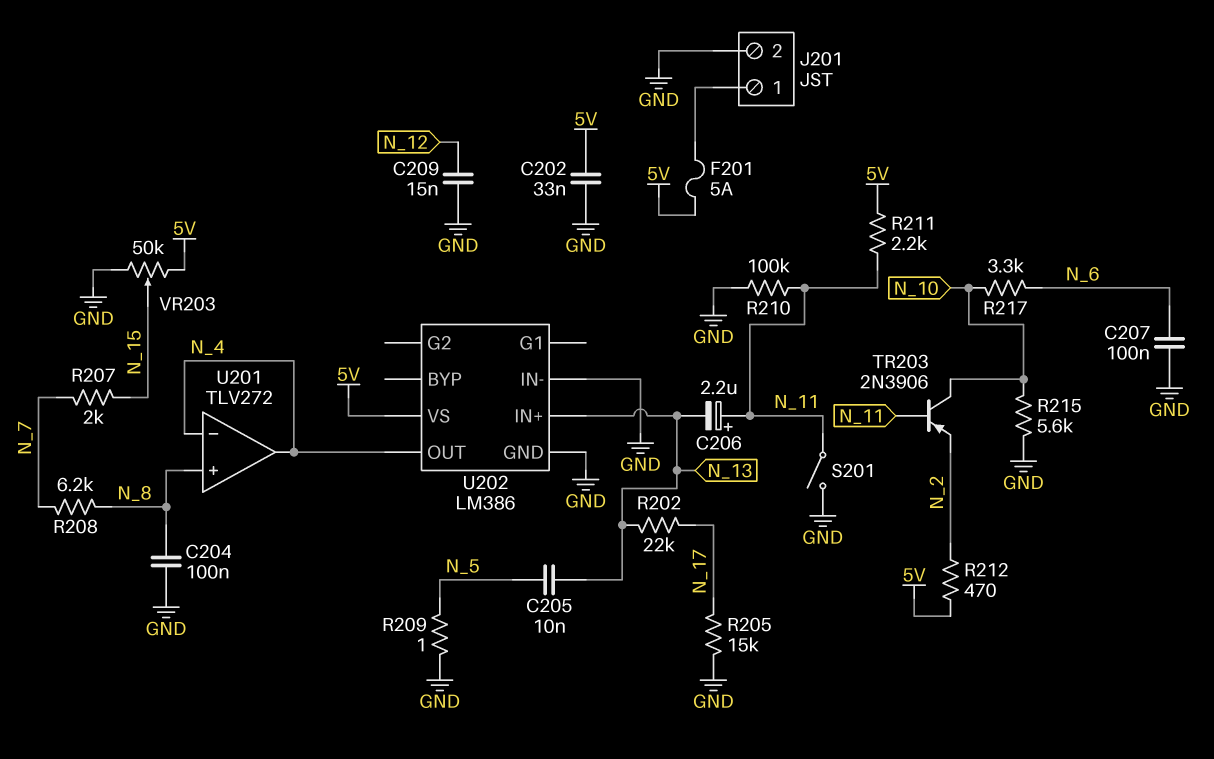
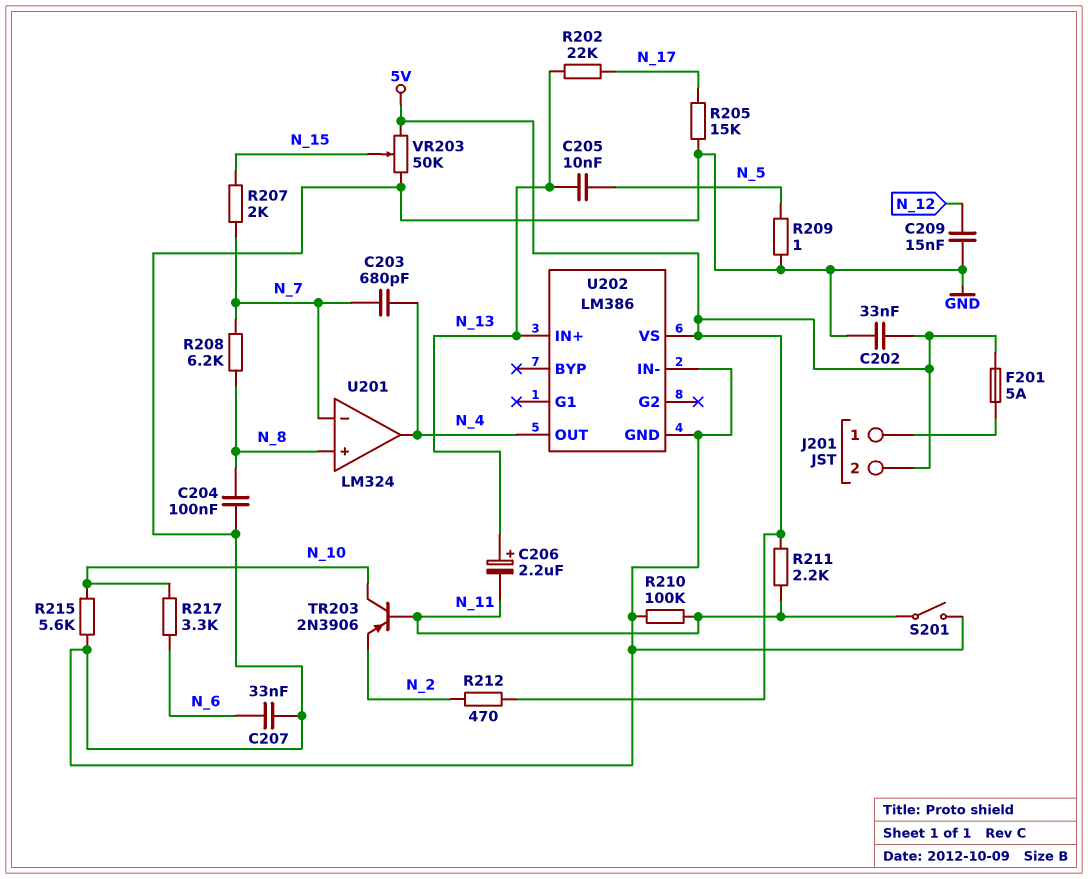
C203: none -> 680pF (N_4, N_7)
C206: 2.2uF (plus N_11, minus N_13) -> 2.2uF (plus N_13, minus N_11)
C207: 100nF (GND, N_6) -> 33nF (GND, N_6)
J201 pin 2: GND -> 5V
U201: TLV272 -> LM324
U201 pin in-: N_4 -> N_7

